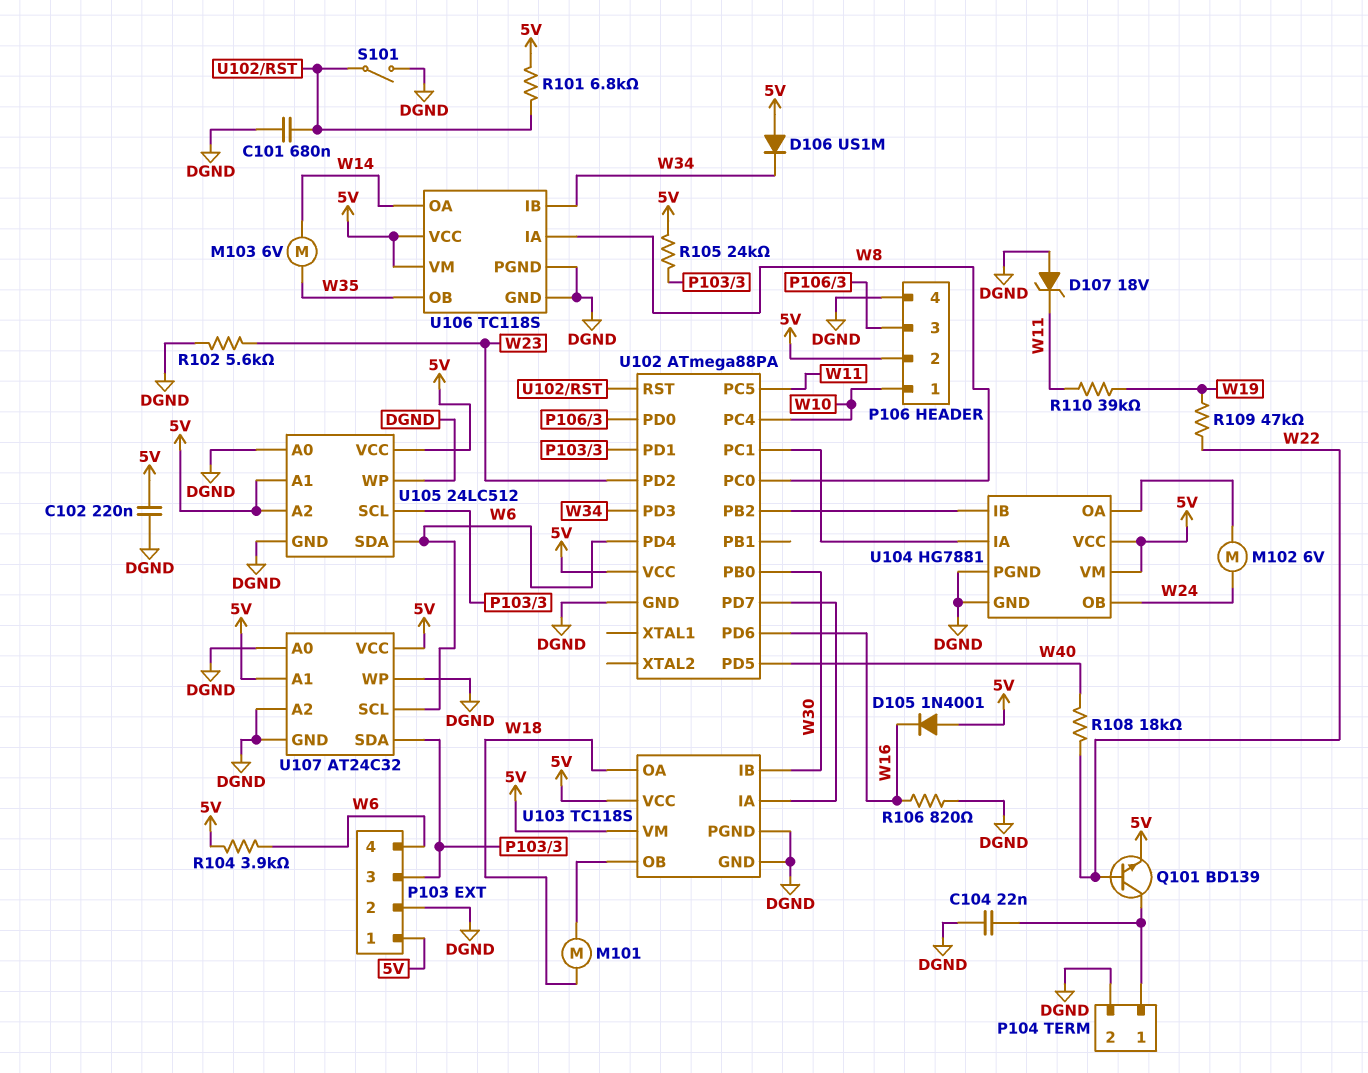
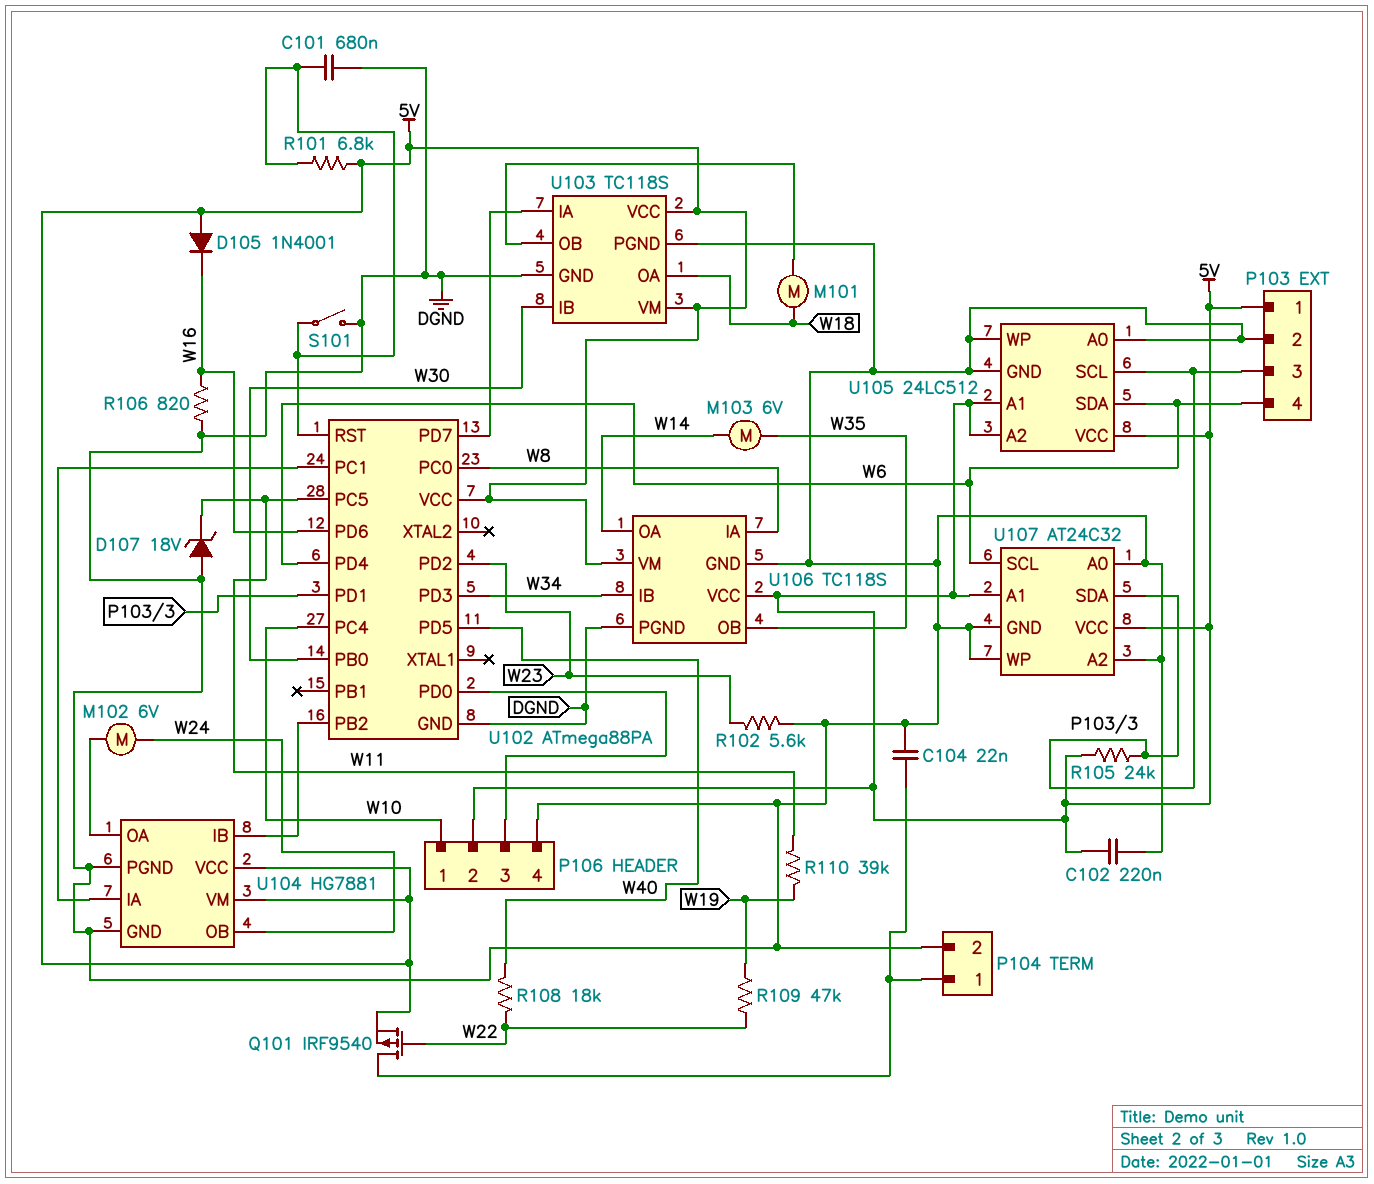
D106: diode US1M (A 5V, K W34) -> none
Q101: NPN BD139 (B W22, C P104/1, E 5V) -> PMOS IRF9540 (G W22, D P104/1, S 5V)
R104: 3.9k (5V, W6) -> none

